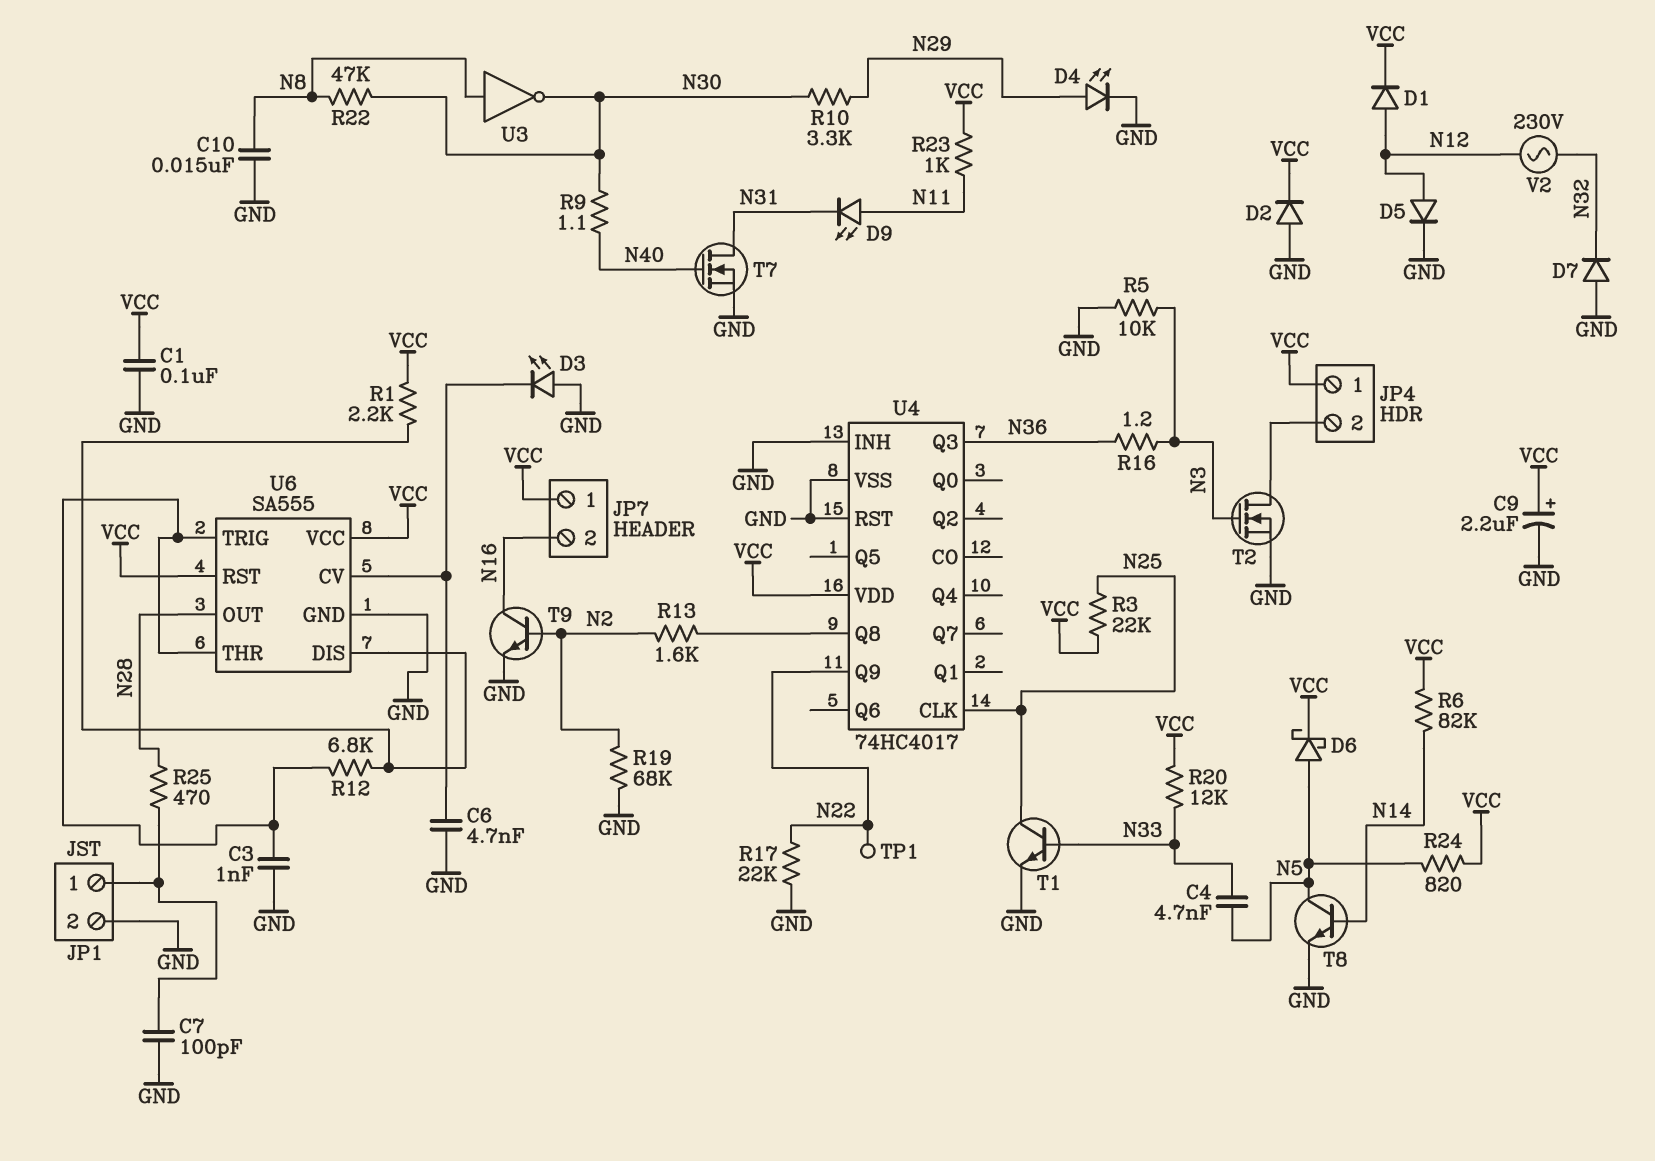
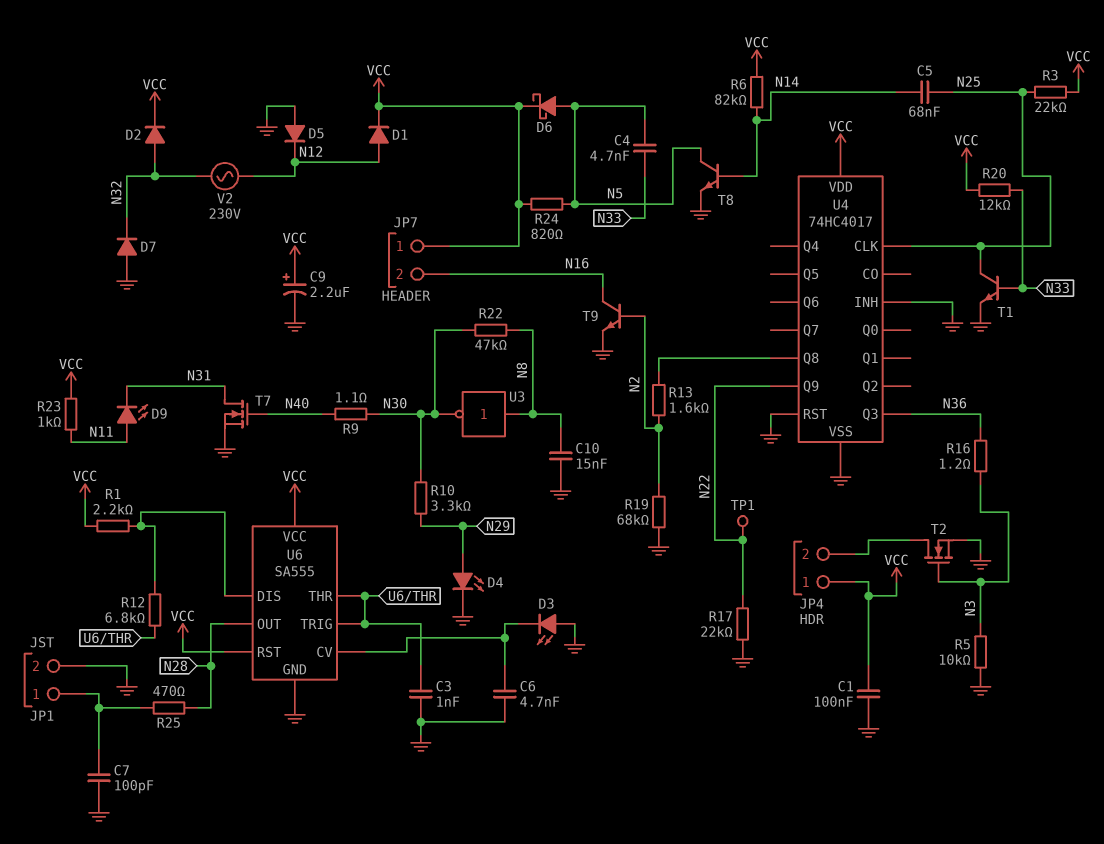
C5: none -> 68nF (N14, N25)
D2: diode (A GND, K VCC) -> diode (A N32, K VCC)
D5: diode (A N12, K GND) -> diode (A GND, K N12)

